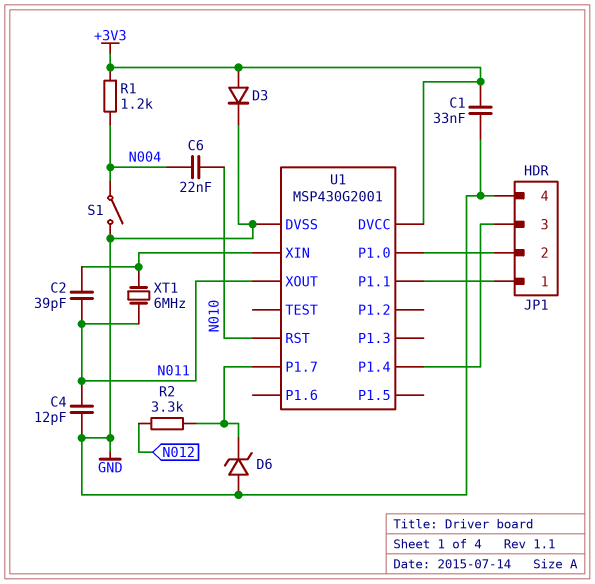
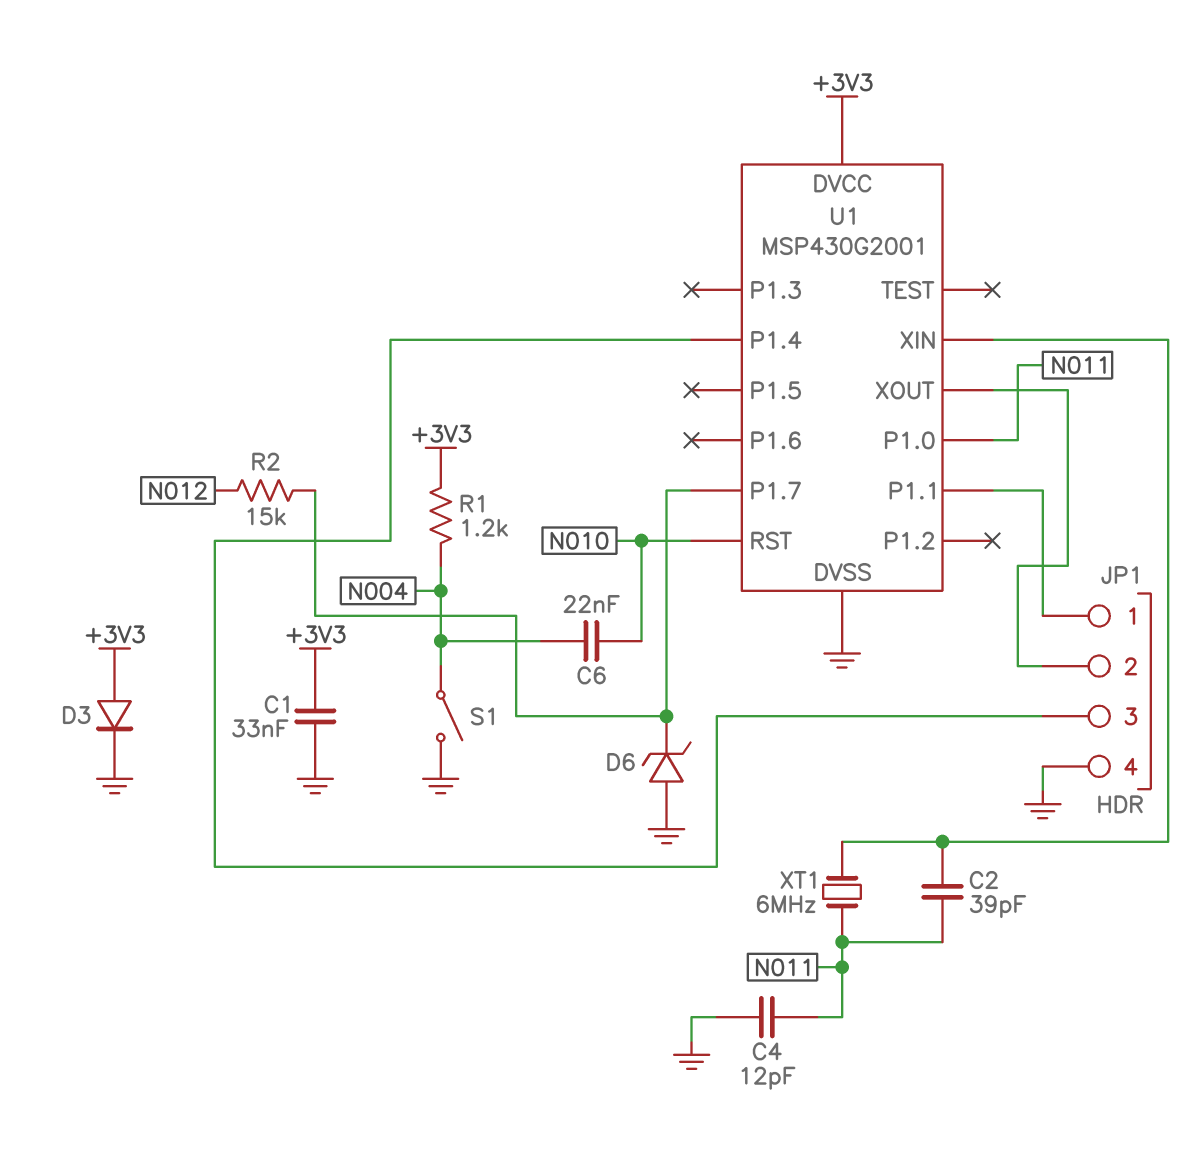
R2: 3.3k (N012, U1/P1.7) -> 15k (N012, U1/P1.7)
U1 pin P1.0: JP1/2 -> N011
U1 pin XOUT: N011 -> JP1/2

